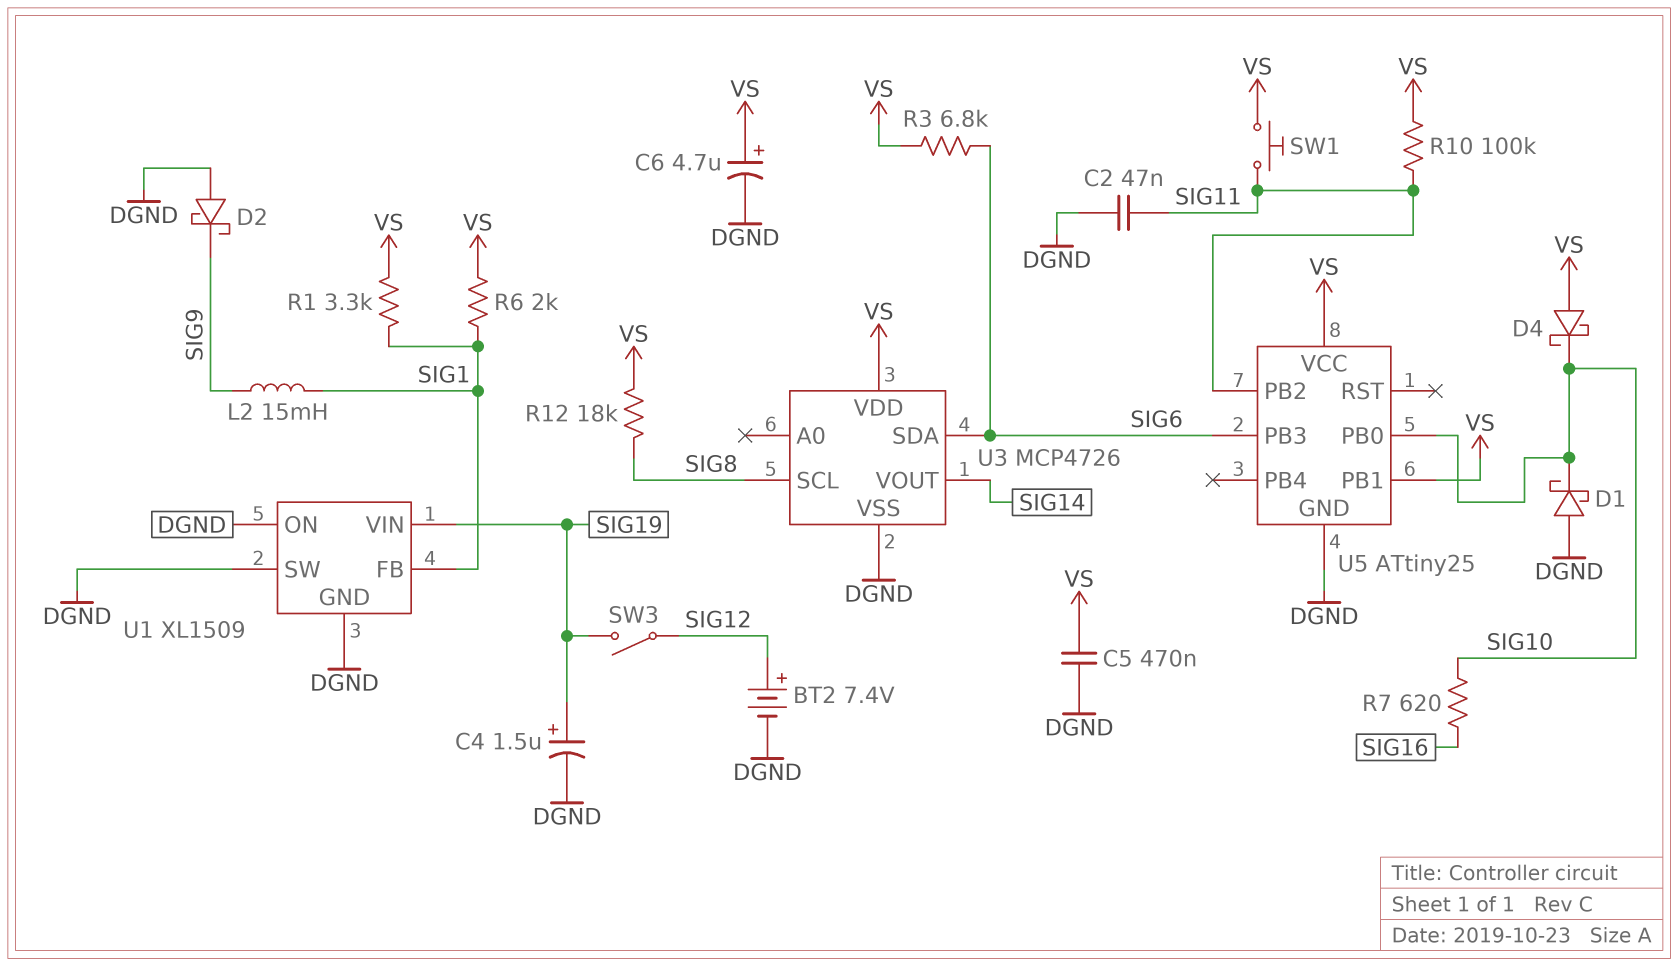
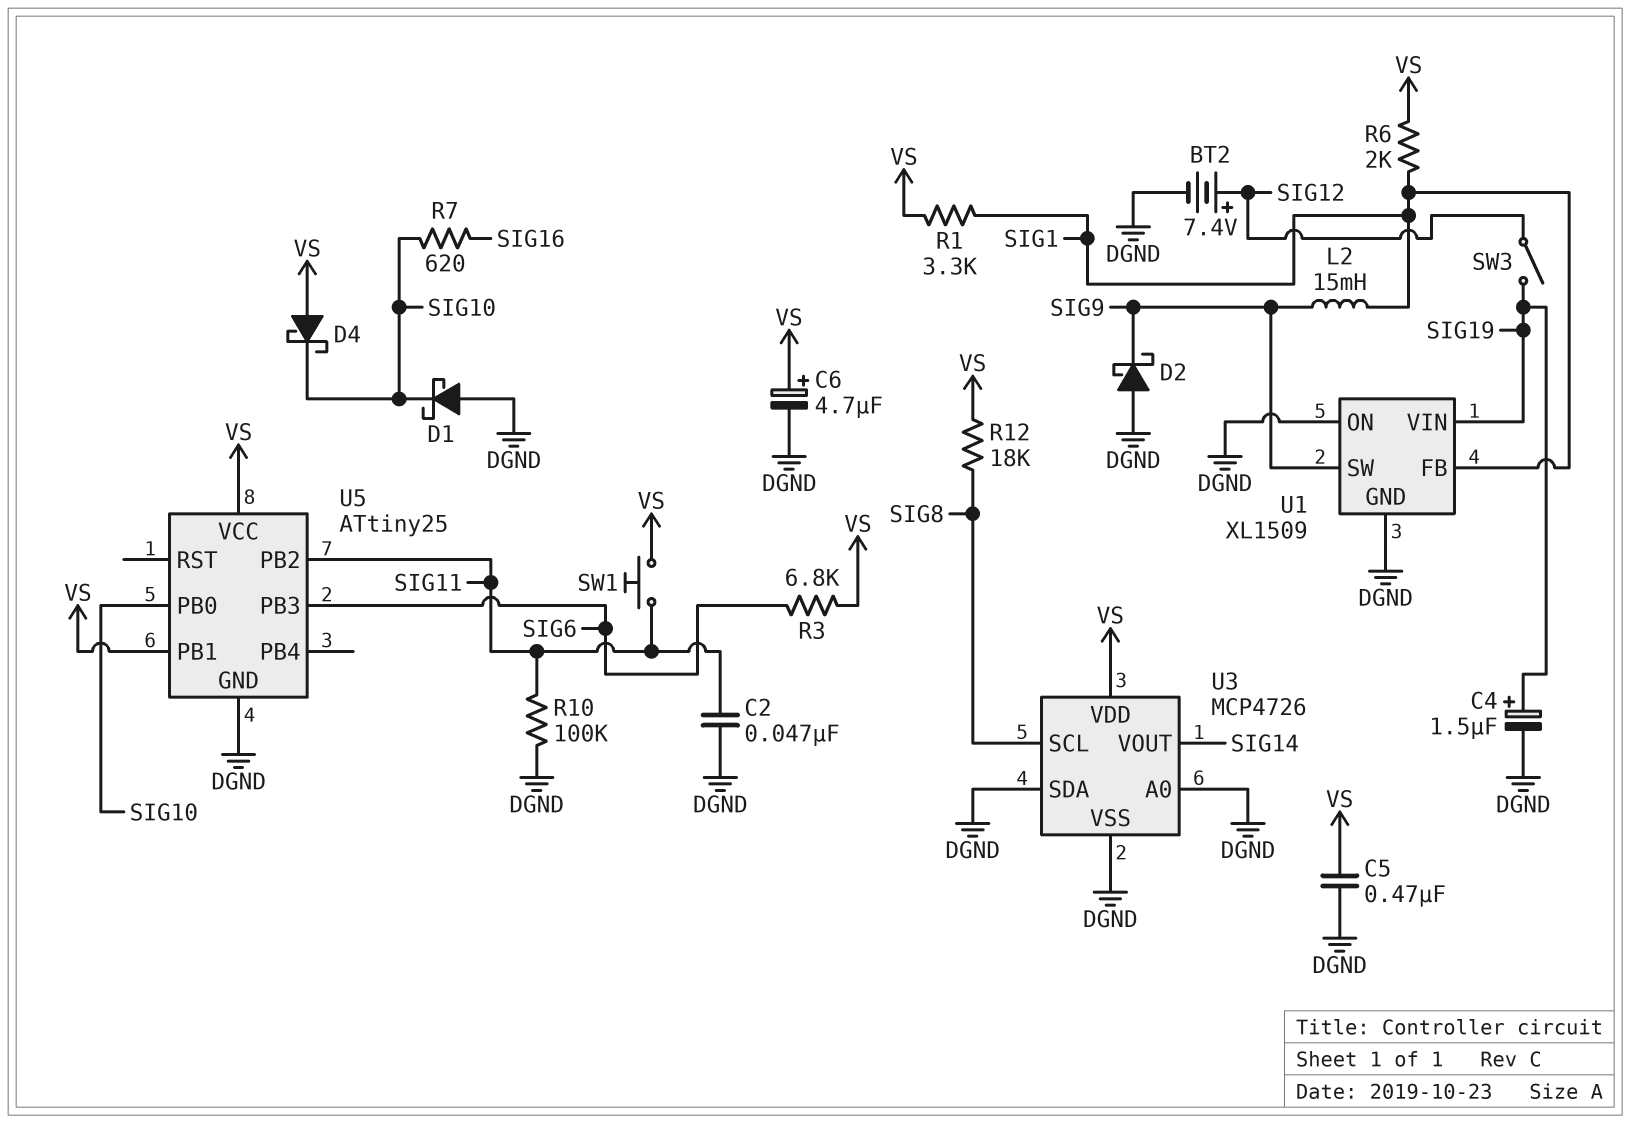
R10: 100k (SIG11, VS) -> 100k (DGND, SIG11)
U1 pin SW: DGND -> SIG9
U3 pin A0: none -> DGND
U3 pin SDA: SIG6 -> DGND

